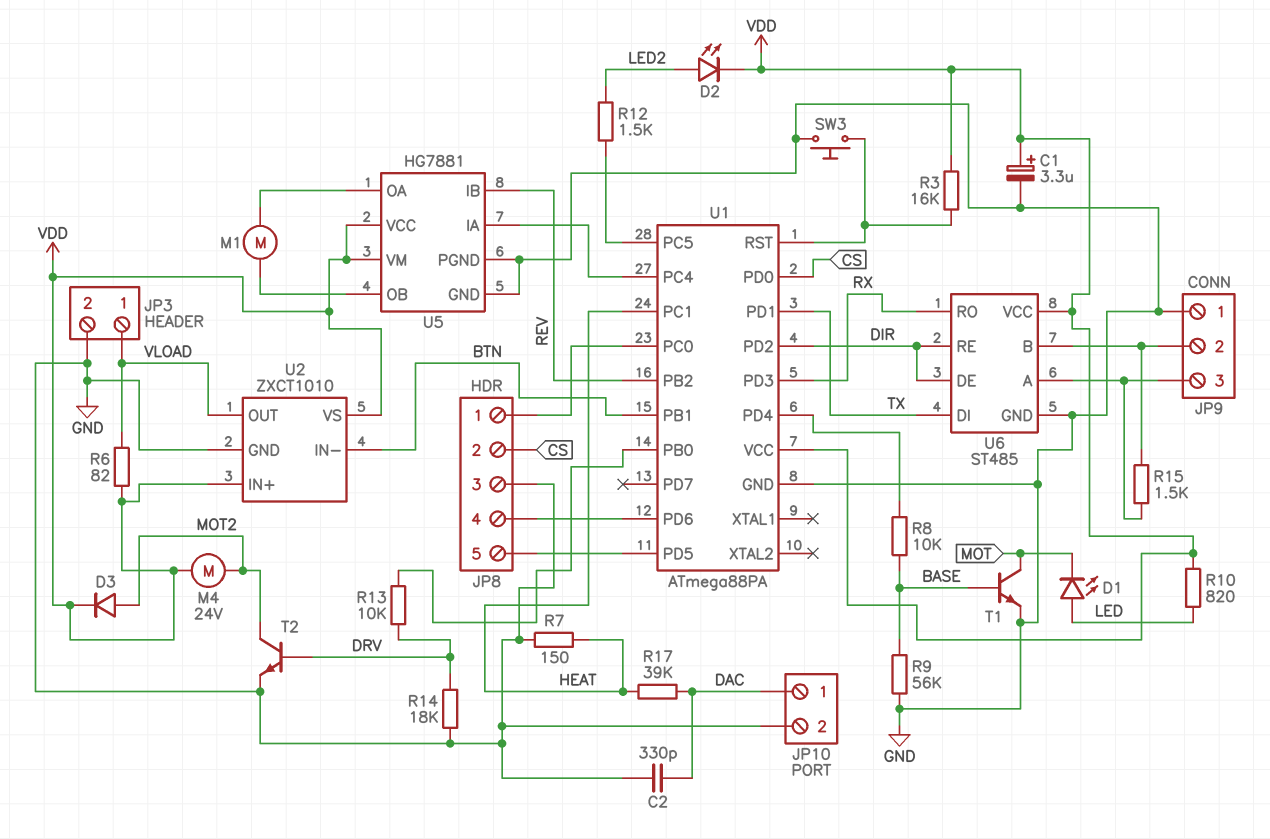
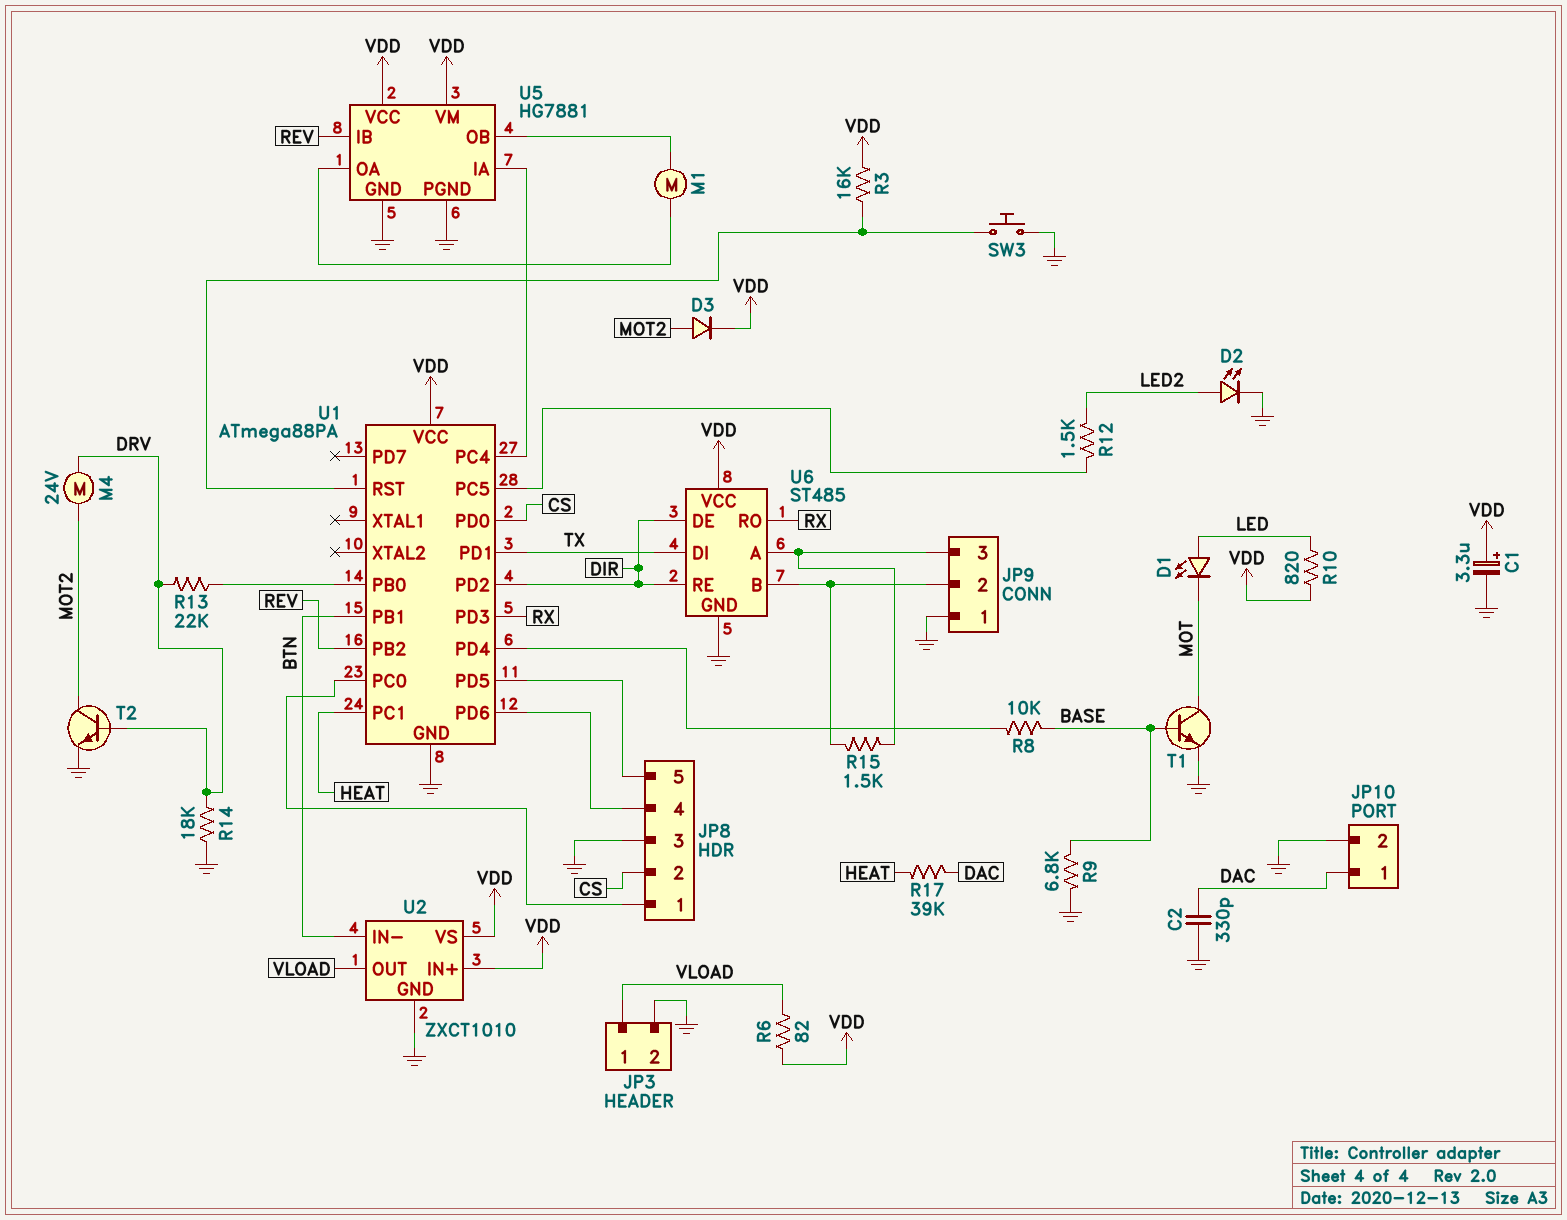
D2: LED (A LED2, K VDD) -> LED (A LED2, K GND)
M4: motor 24V (MOT2, VDD) -> motor 24V (DRV, MOT2)
R7: 150 (GND, HEAT) -> none
R9: 56k (BASE, GND) -> 6.8k (BASE, GND)
R13: 10k (DRV, U1/PB0) -> 22k (DRV, U1/PB0)

